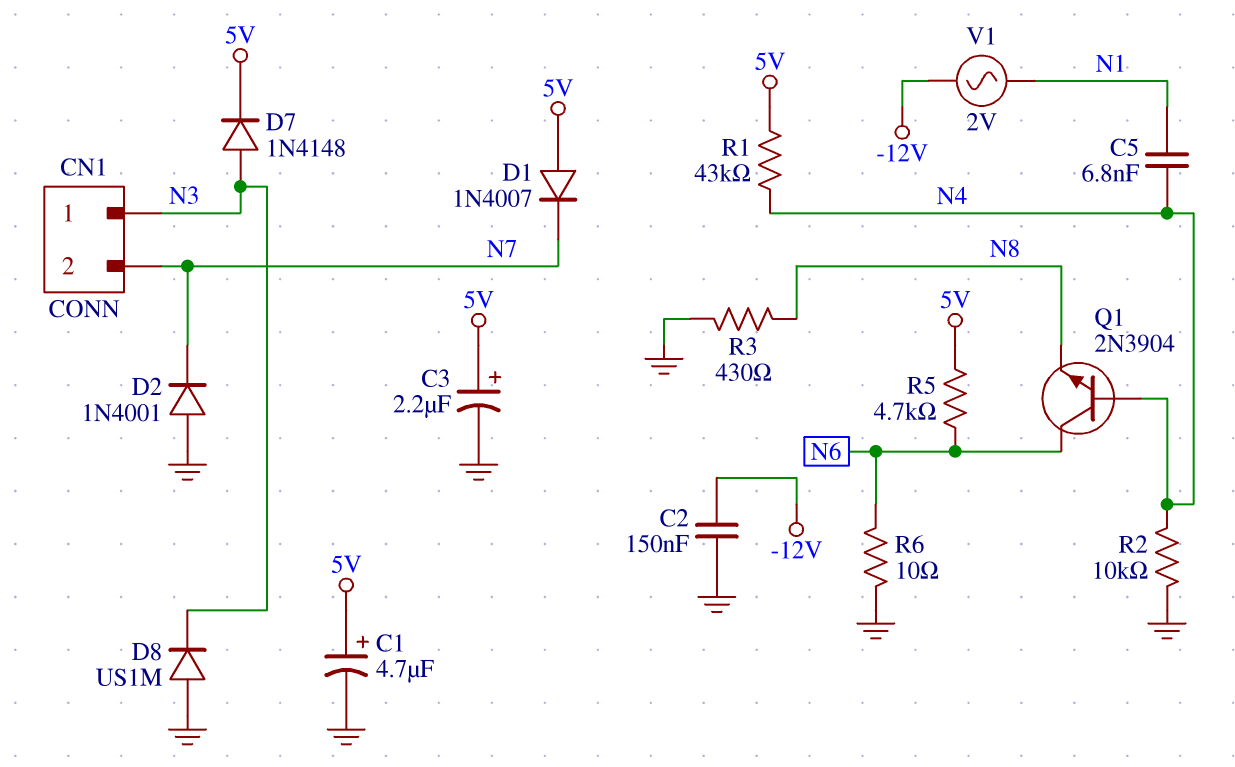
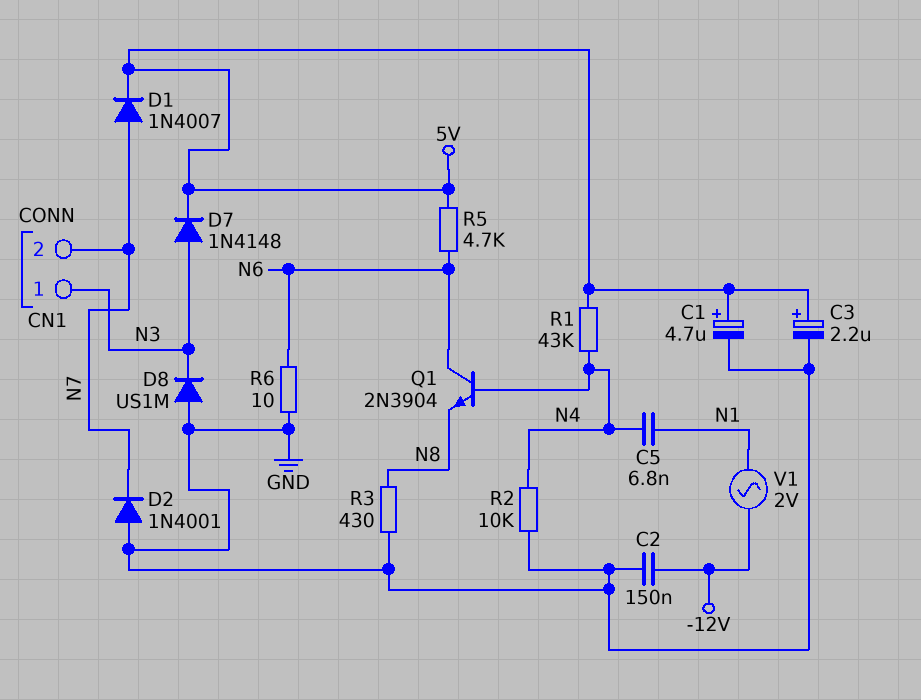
D1: diode 1N4007 (A 5V, K N7) -> diode 1N4007 (A N7, K 5V)

